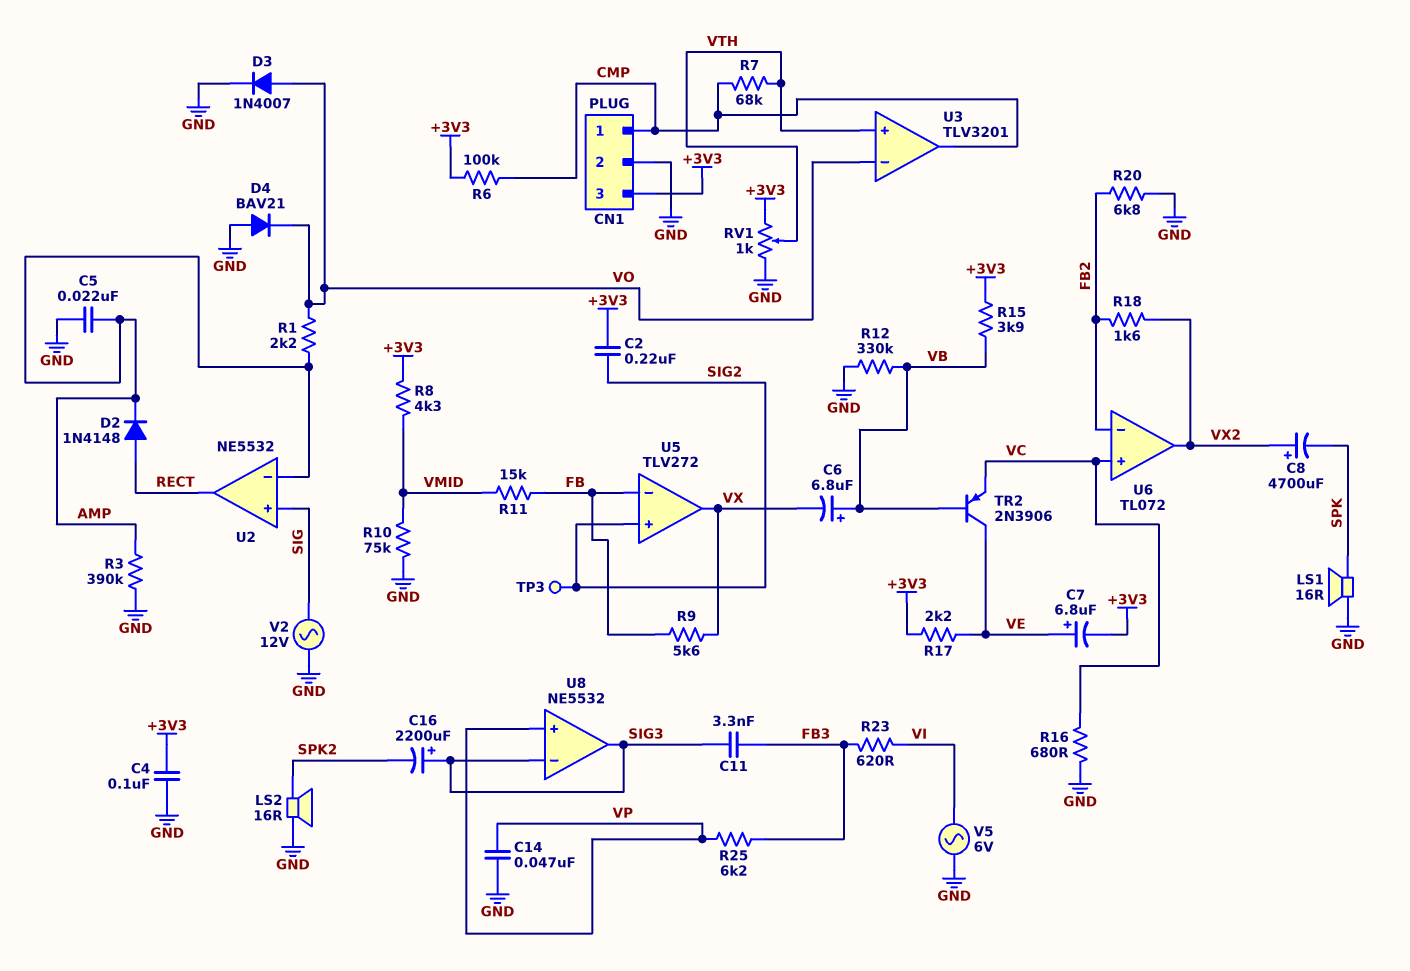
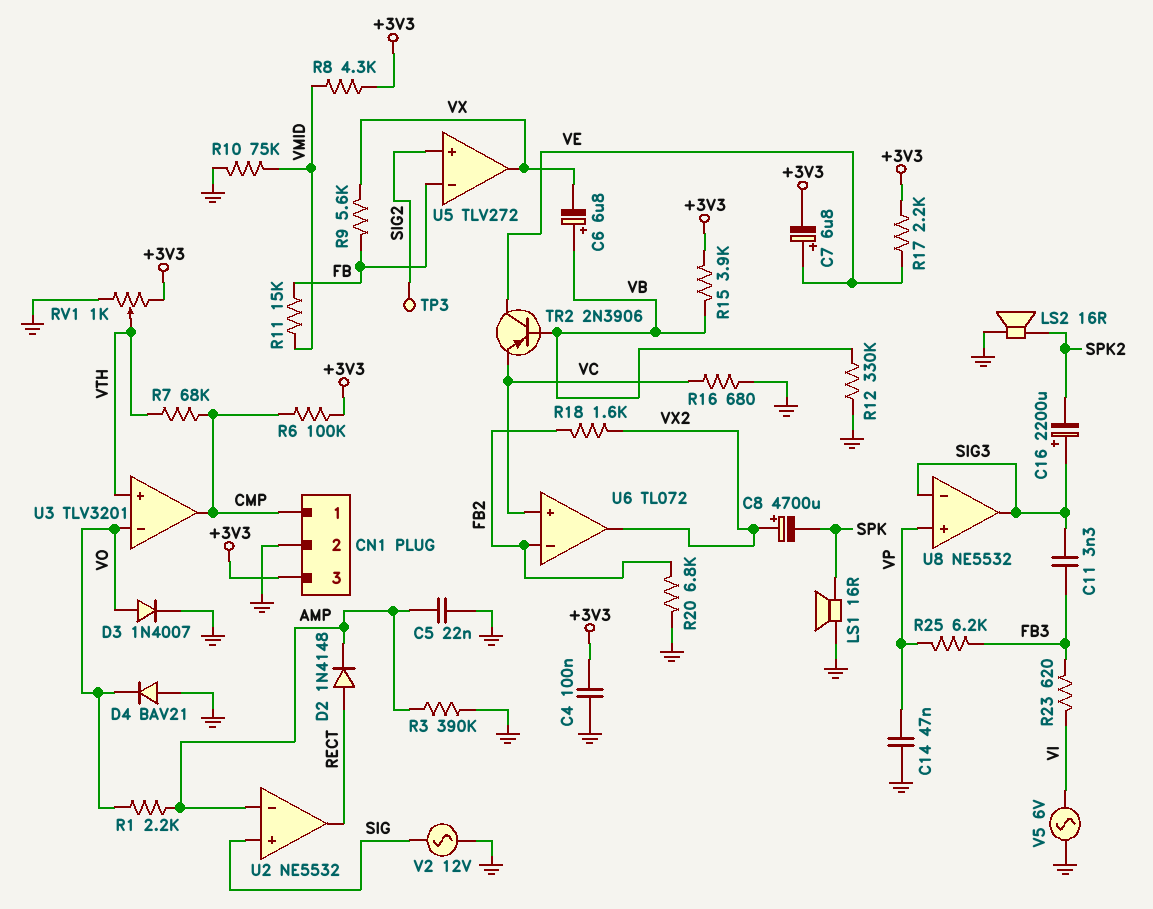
C2: 220nF (+3V3, SIG2) -> none

